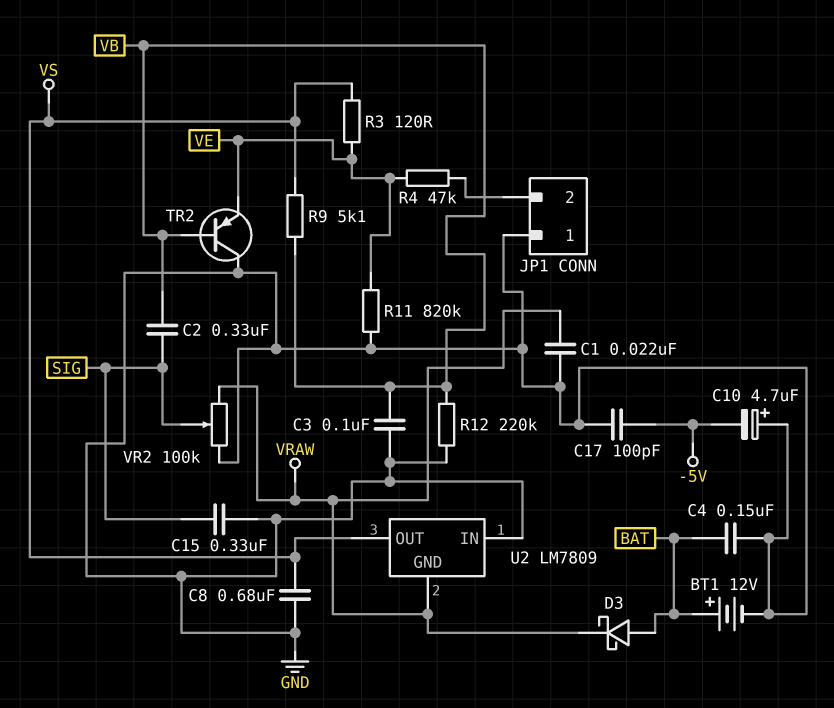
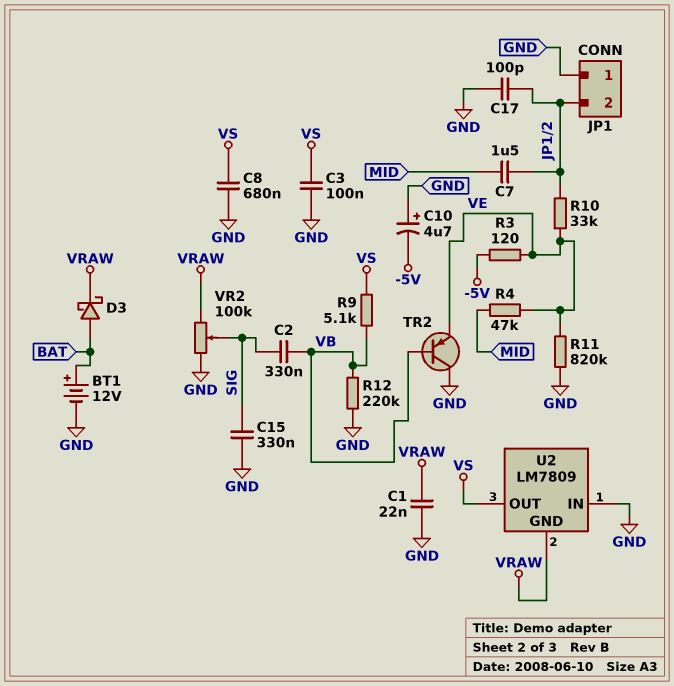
C3: 100nF (GND, VB) -> 100nF (GND, VS)
C4: 150nF (BAT, GND) -> none
C7: none -> 1.5uF (JP1/2, MID)
C17: 100pF (-5V, GND) -> 100pF (GND, JP1/2)
R3: 120 (VE, VS) -> 120 (-5V, VE)
R4: 47k (JP1/2, VE) -> 47k (MID, VE)
R10: none -> 33k (JP1/2, VE)

